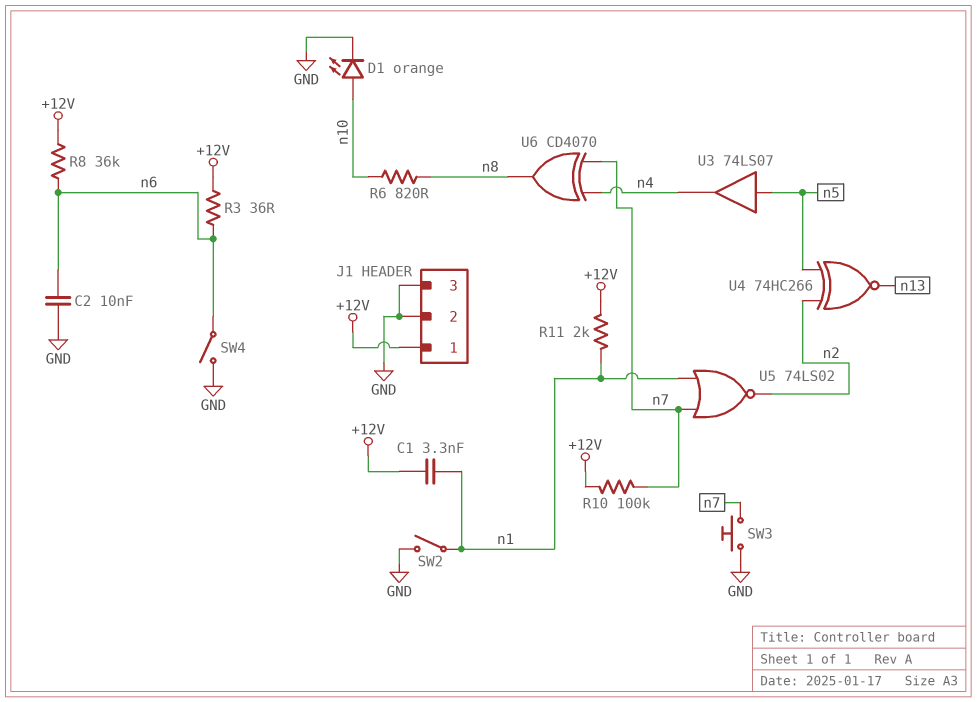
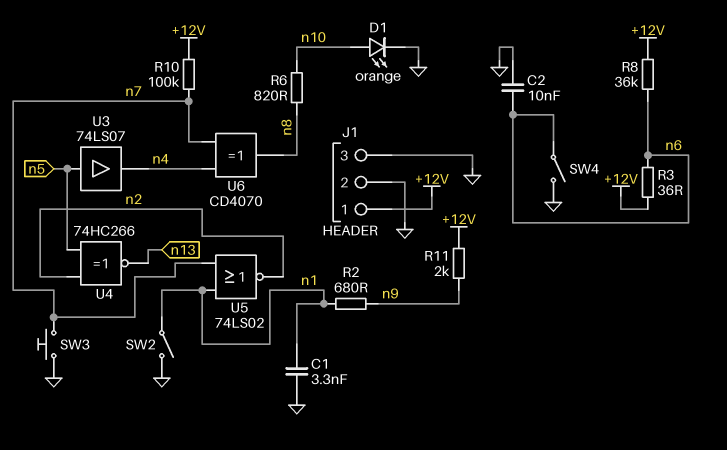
C1: 3.3nF (+12V, n1) -> 3.3nF (GND, n1)
R2: none -> 680 (n1, n9)
R11: 2k (+12V, n1) -> 2k (+12V, n9)

